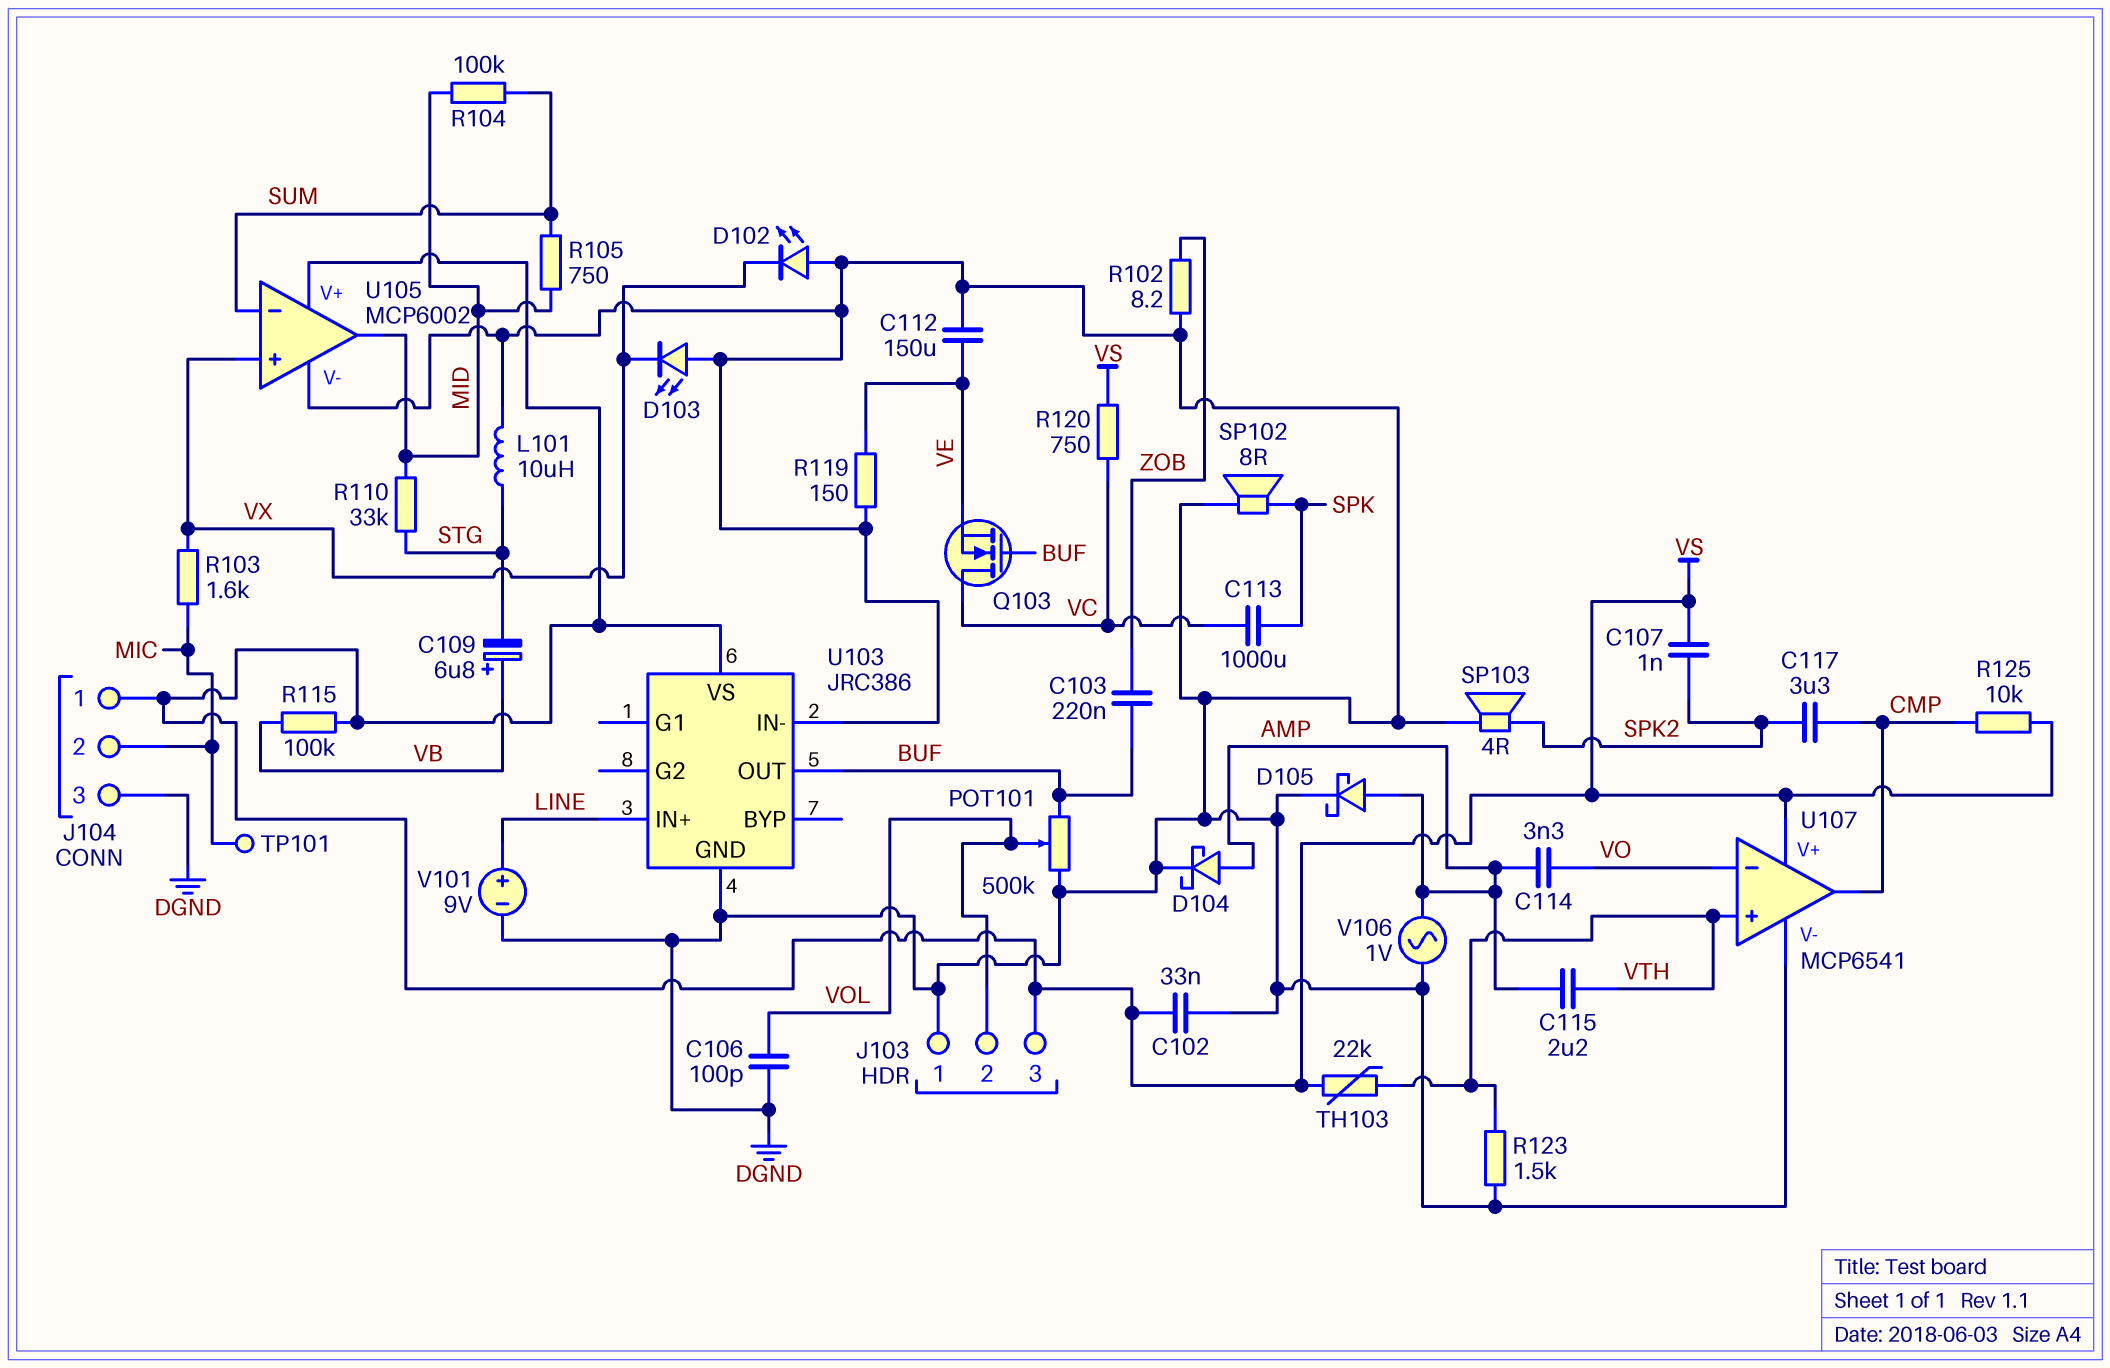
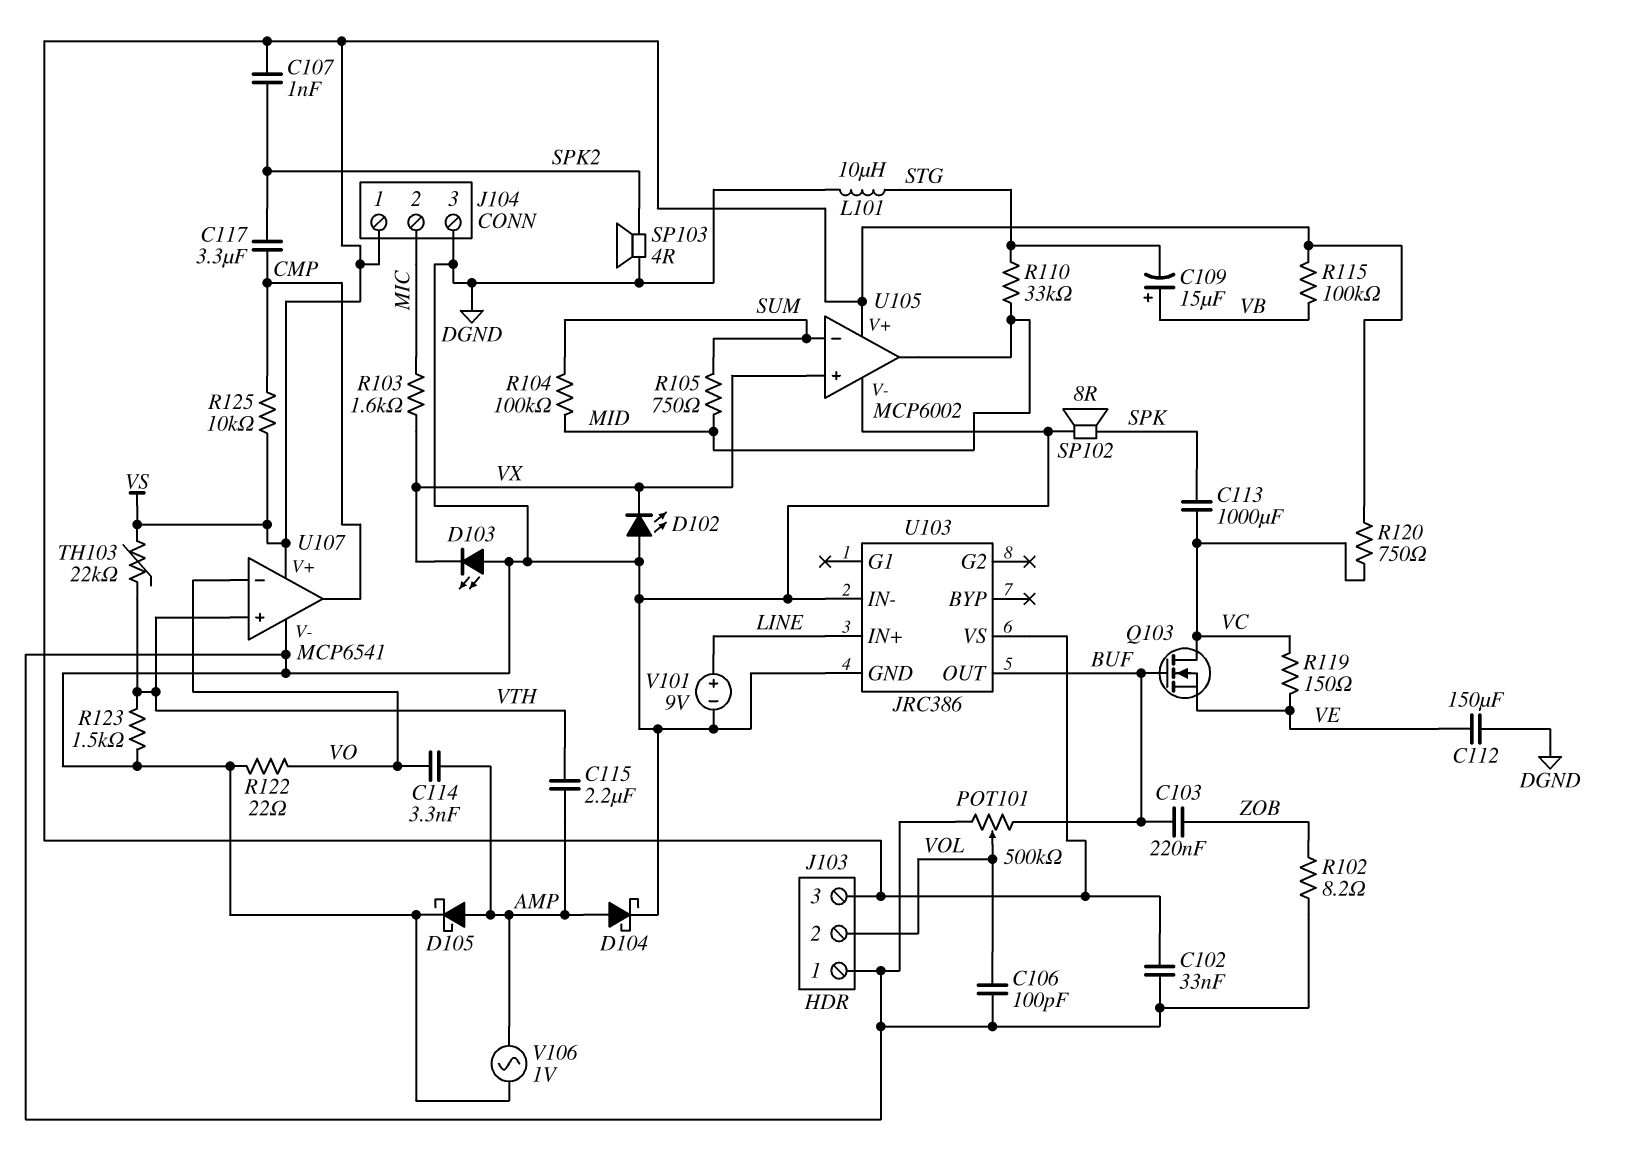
C109: 6.8uF (plus VB, minus STG) -> 15uF (plus VB, minus STG)
R119: 150 (DGND, VE) -> 150 (VC, VE)
R122: none -> 22 (DGND, VO)
TP101: test point (MIC) -> none

